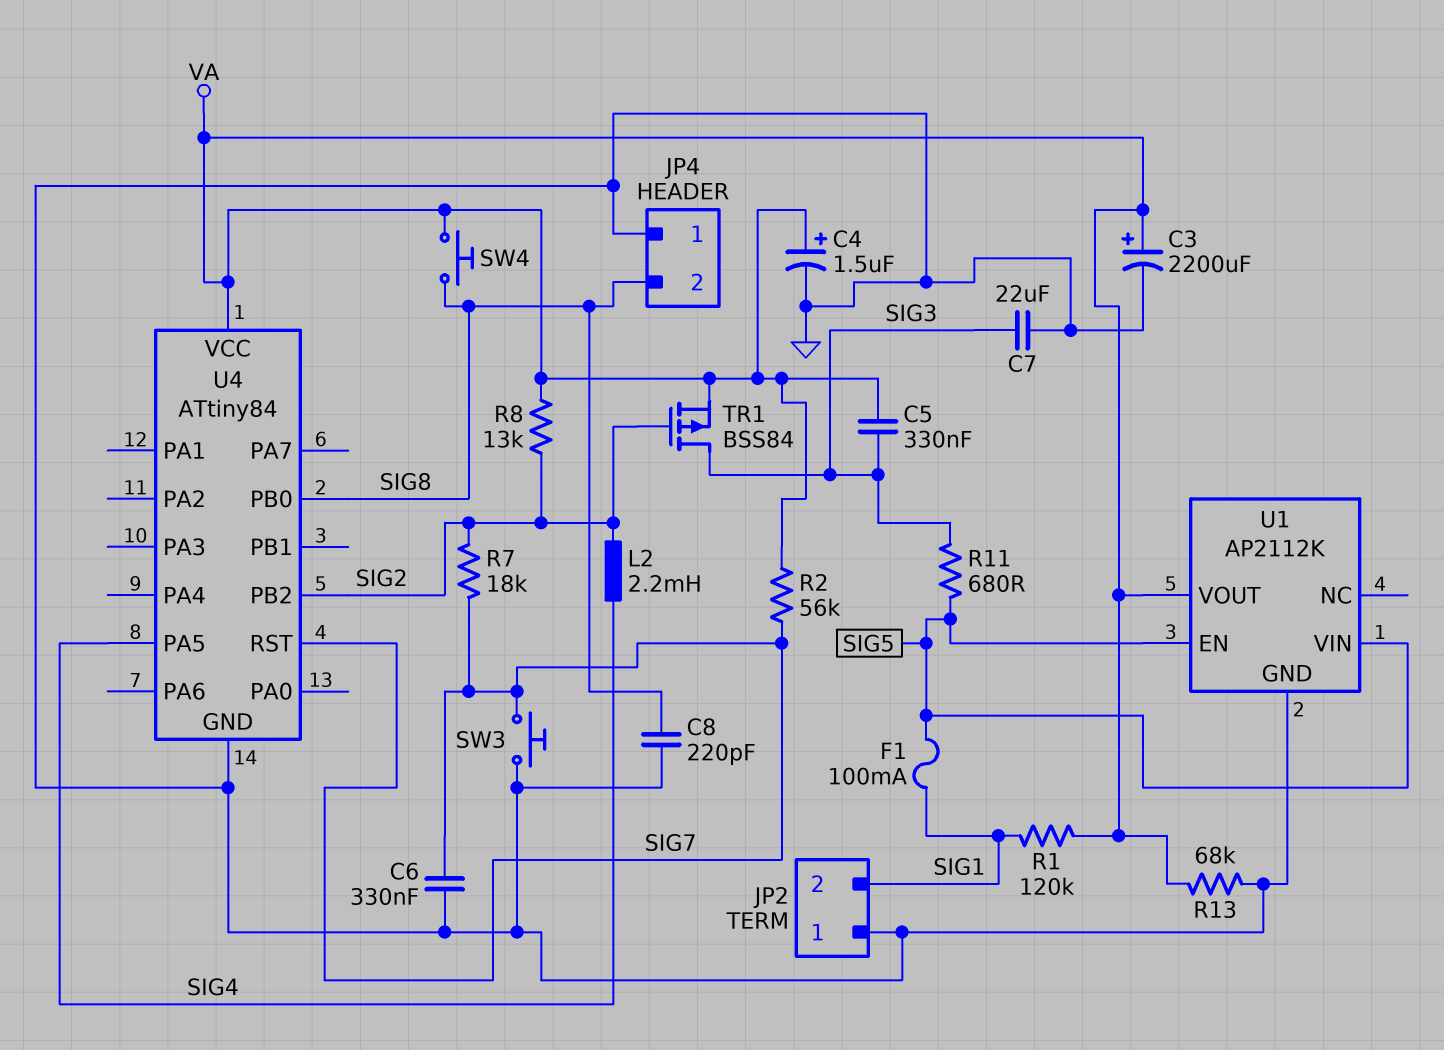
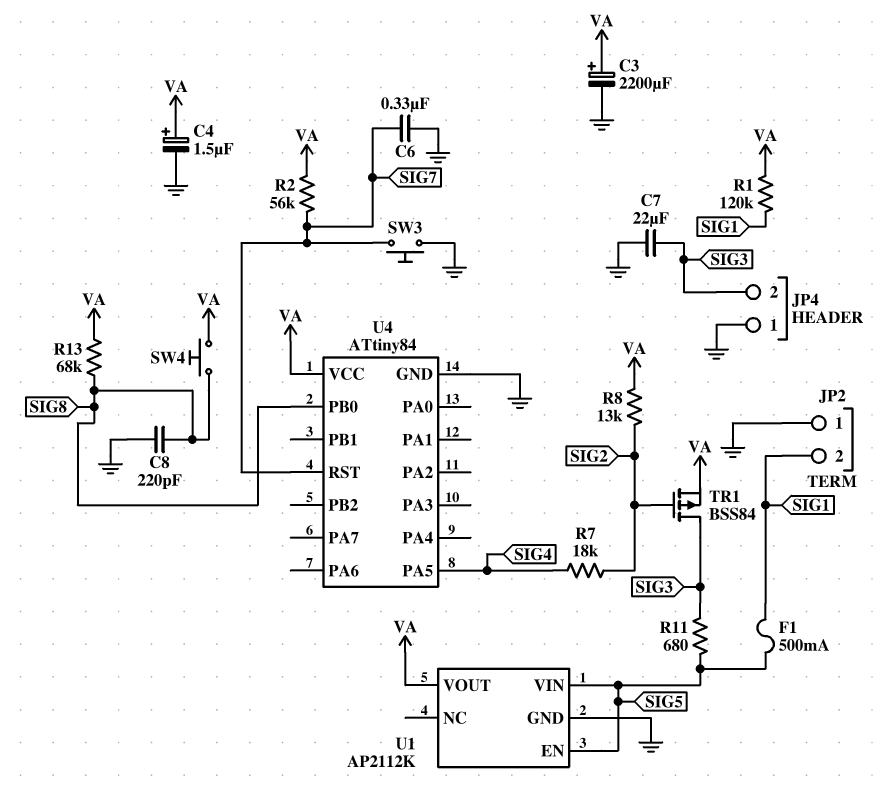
C5: 330nF (SIG3, VA) -> none
F1: 100mA (SIG1, SIG5) -> 500mA (SIG1, SIG5)
JP4 pin 2: SIG8 -> SIG3
L2: 2.2mH (SIG2, SIG4) -> none
R7: 18k (SIG2, SIG7) -> 18k (SIG2, SIG4)
R13: 68k (GND, VA) -> 68k (SIG8, VA)
U4 pin PB2: SIG2 -> none

